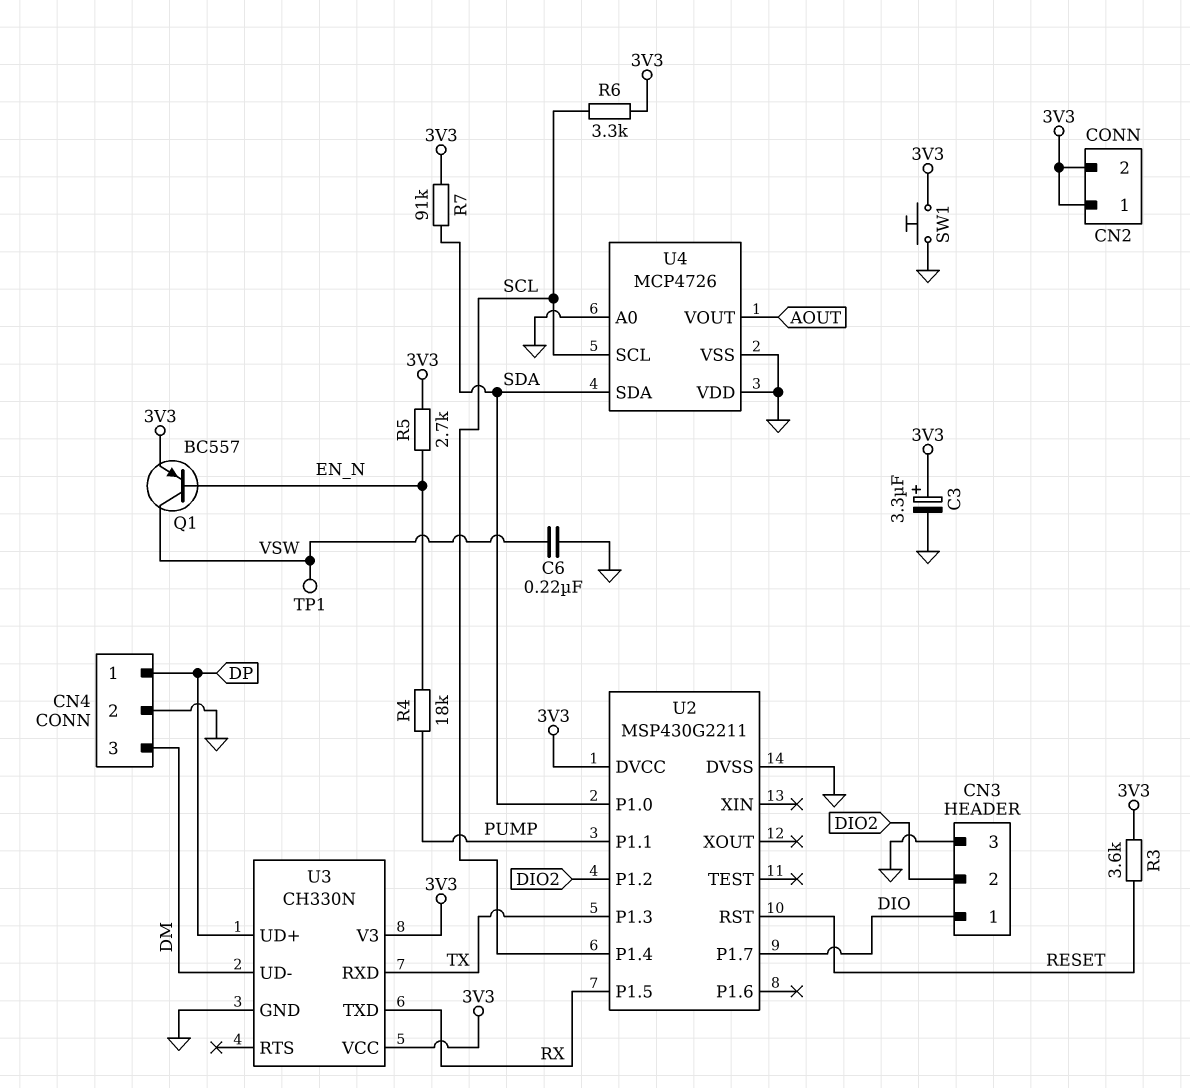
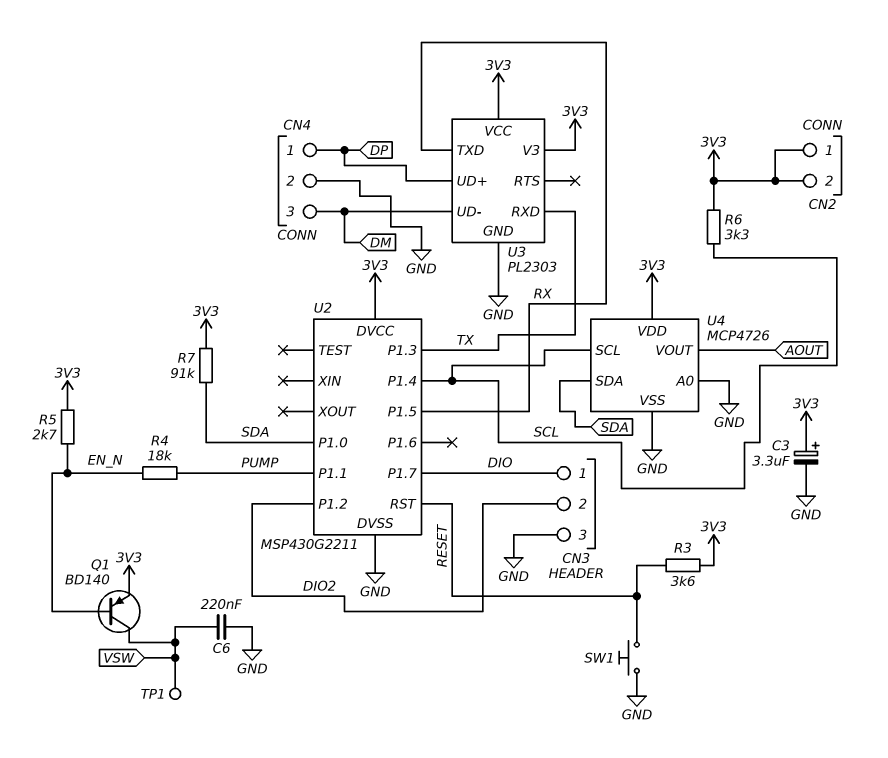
Q1: PNP BC557 (B EN_N, C VSW, E 3V3) -> PNP BD140 (B EN_N, C VSW, E 3V3)
SW1: button (3V3, GND) -> button (GND, RESET)
U3: CH330N -> PL2303
U4 pin VDD: GND -> 3V3

